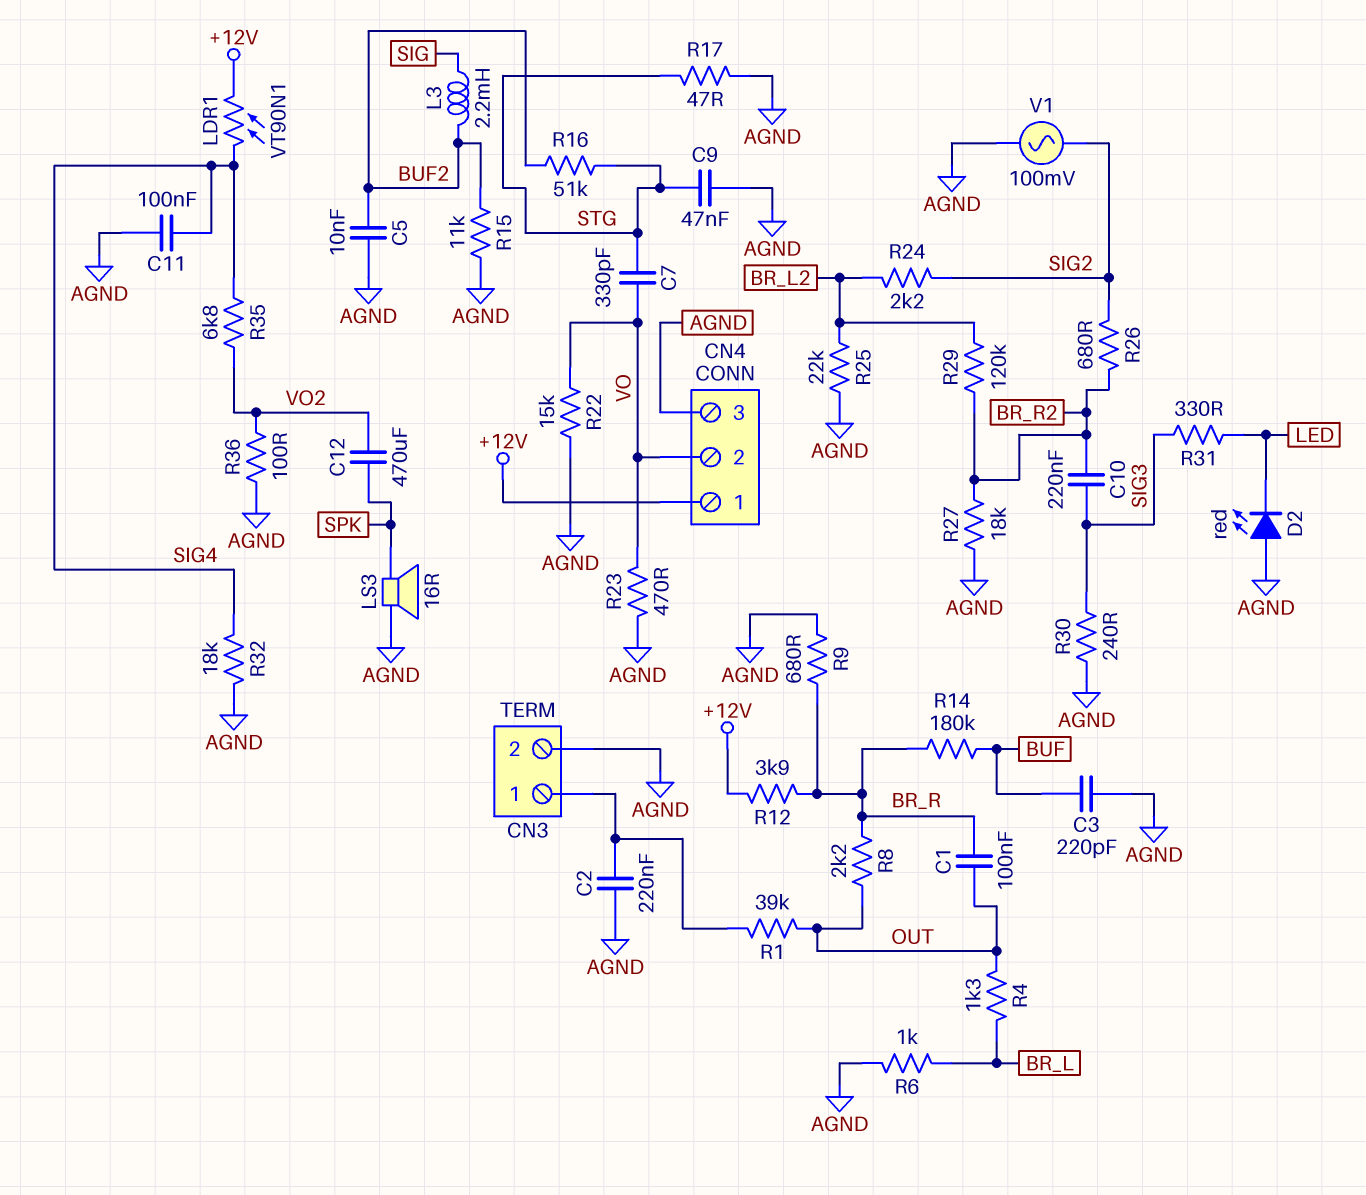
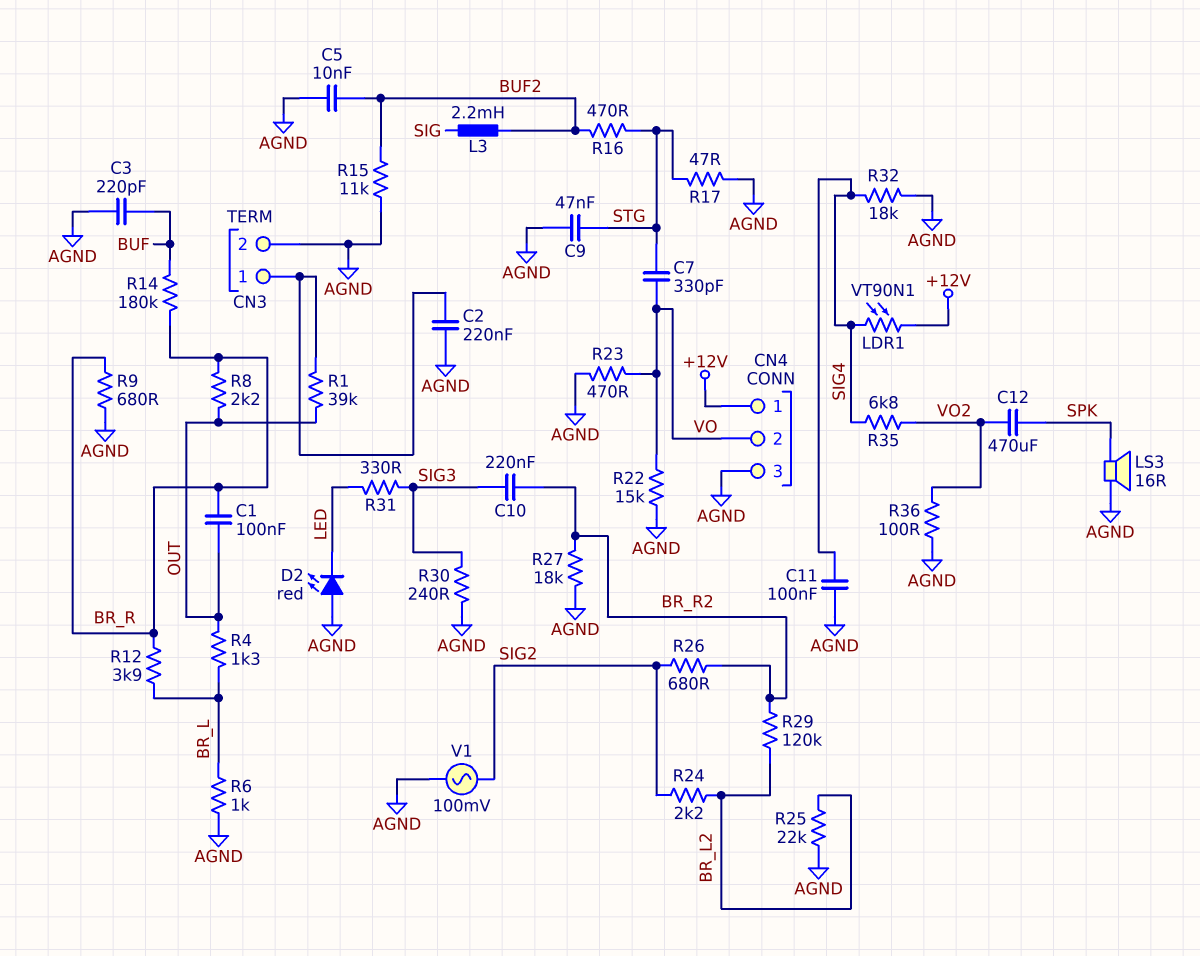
R12: 3.9k (+12V, BR_R) -> 3.9k (BR_L, BR_R)
R16: 51k (BUF2, STG) -> 470 (BUF2, STG)

